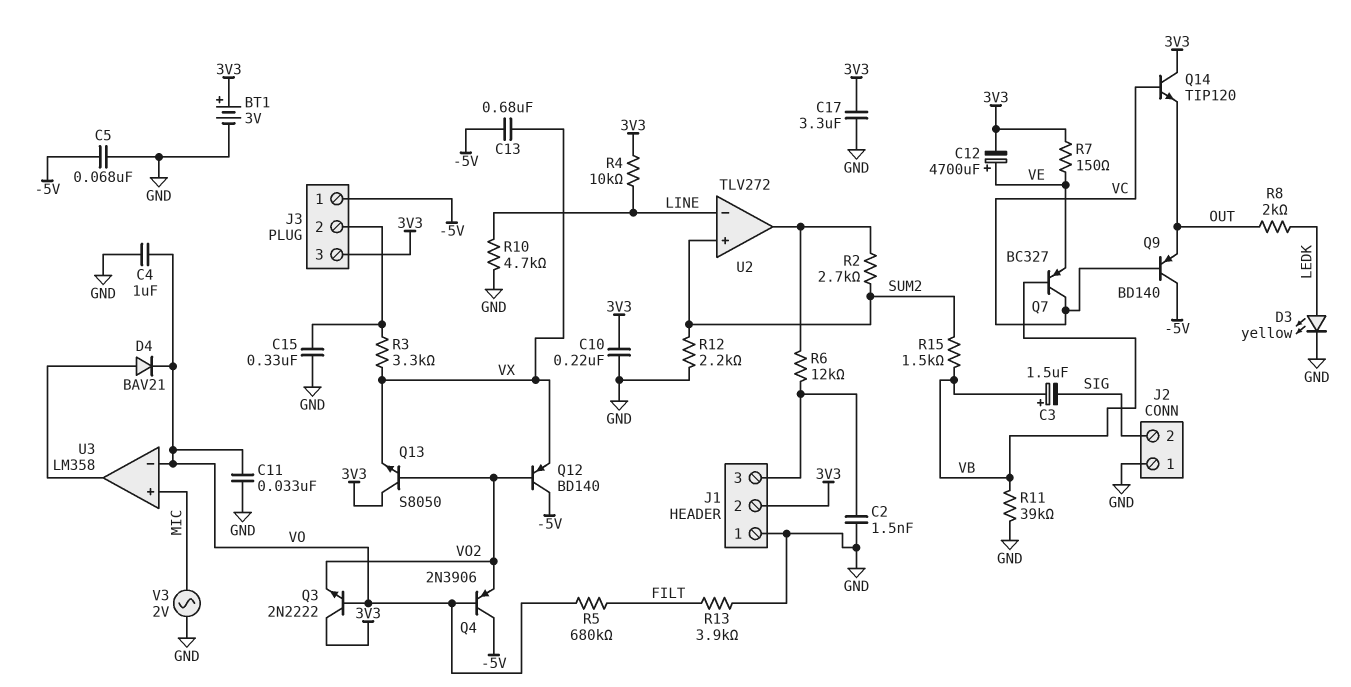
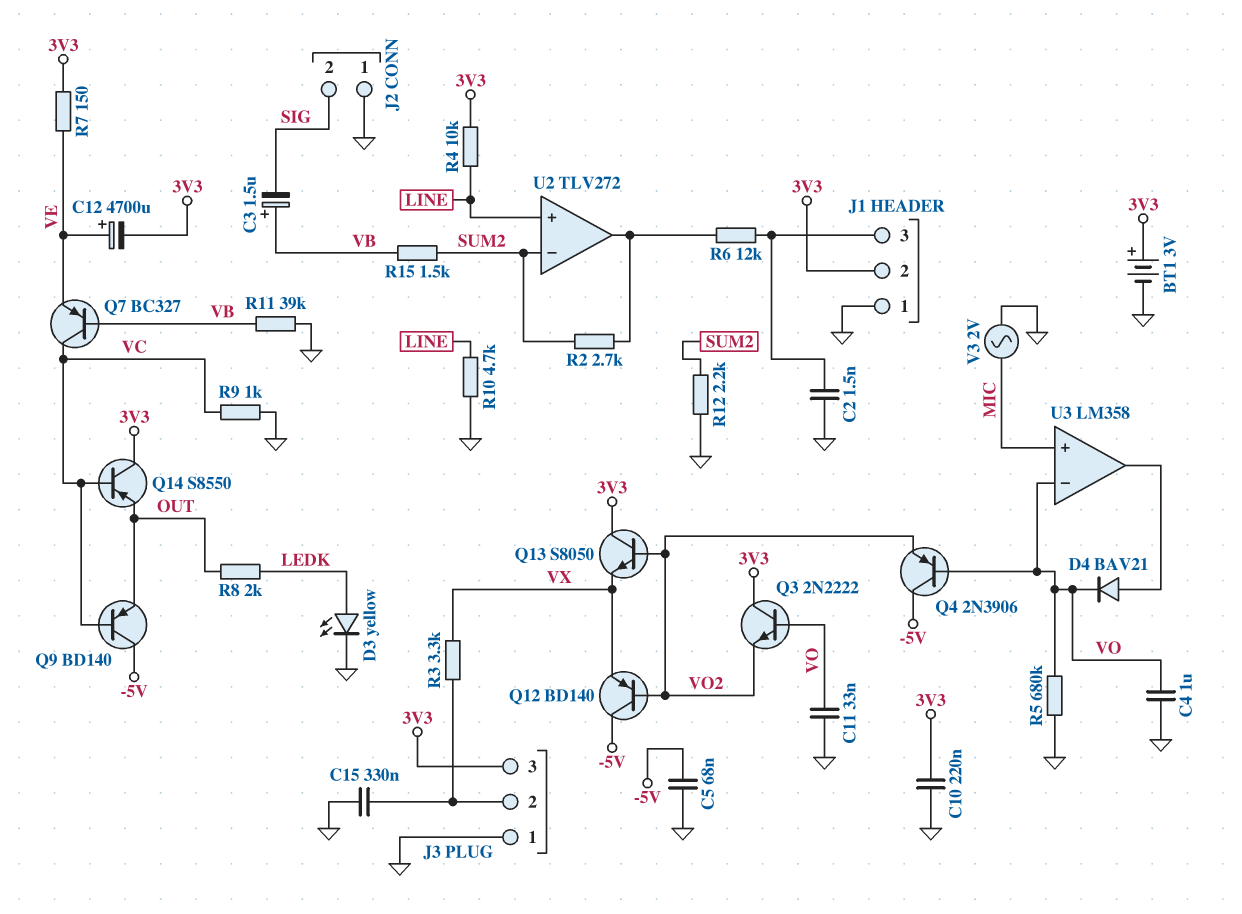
C13: 680nF (-5V, VX) -> none
C17: 3.3uF (3V3, GND) -> none
J3 pin 1: -5V -> GND
Q14: NPN TIP120 (B VC, C 3V3, E OUT) -> PNP S8550 (B VC, C 3V3, E OUT)
R5: 680k (FILT, VO) -> 680k (GND, VO)
R9: none -> 1k (GND, VC)
R13: 3.9k (FILT, GND) -> none
U2 pin in+: SUM2 -> LINE
U2 pin in-: LINE -> SUM2

